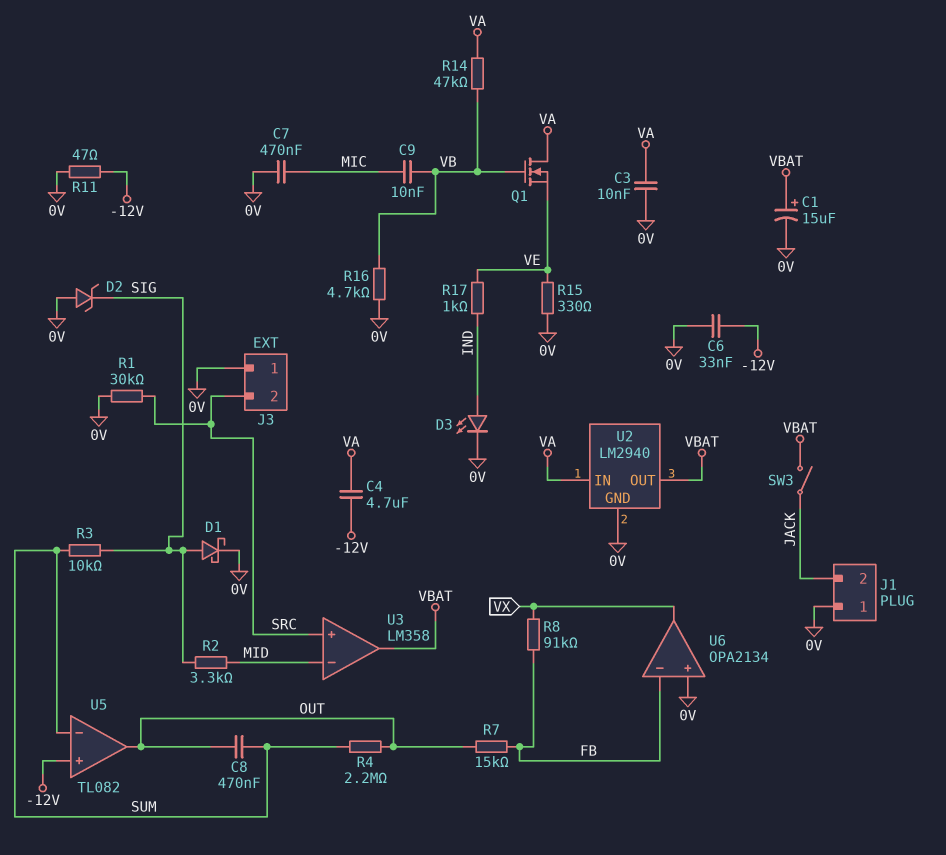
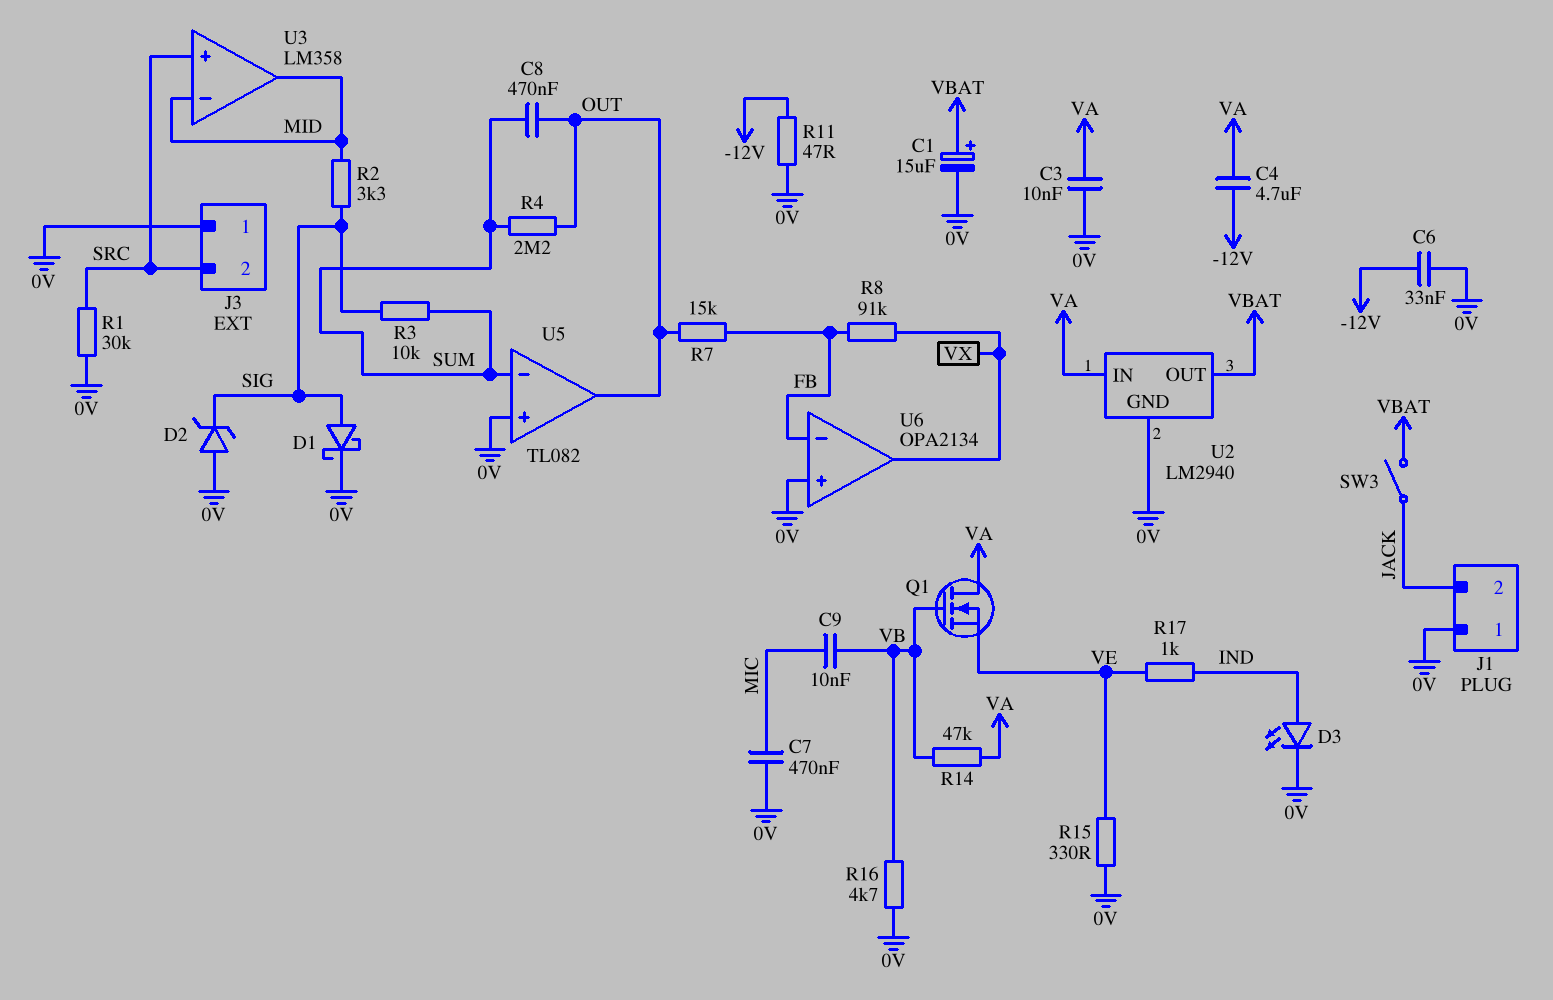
U3 pin out: VBAT -> MID
U5 pin in+: -12V -> 0V

